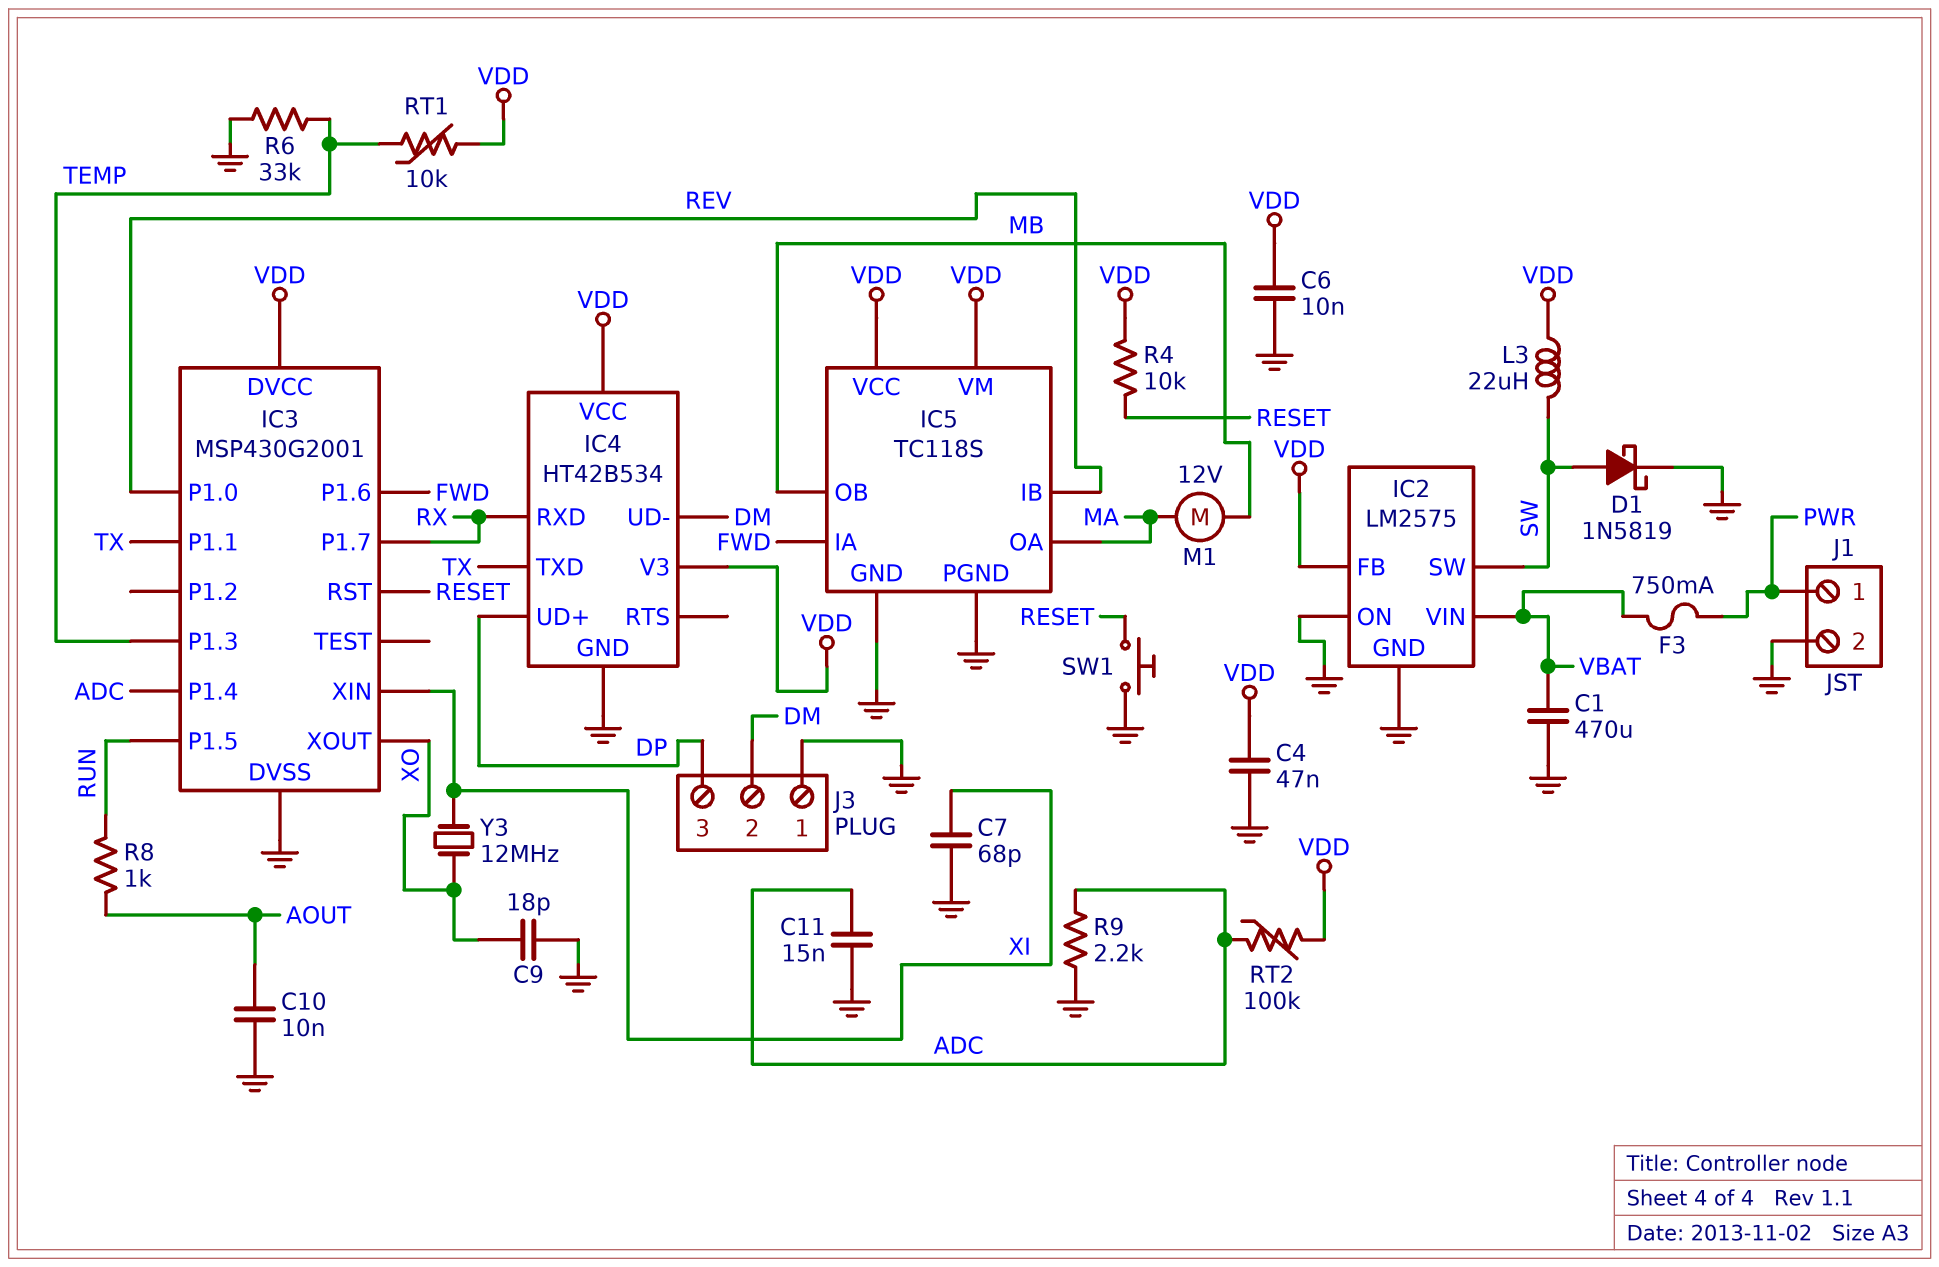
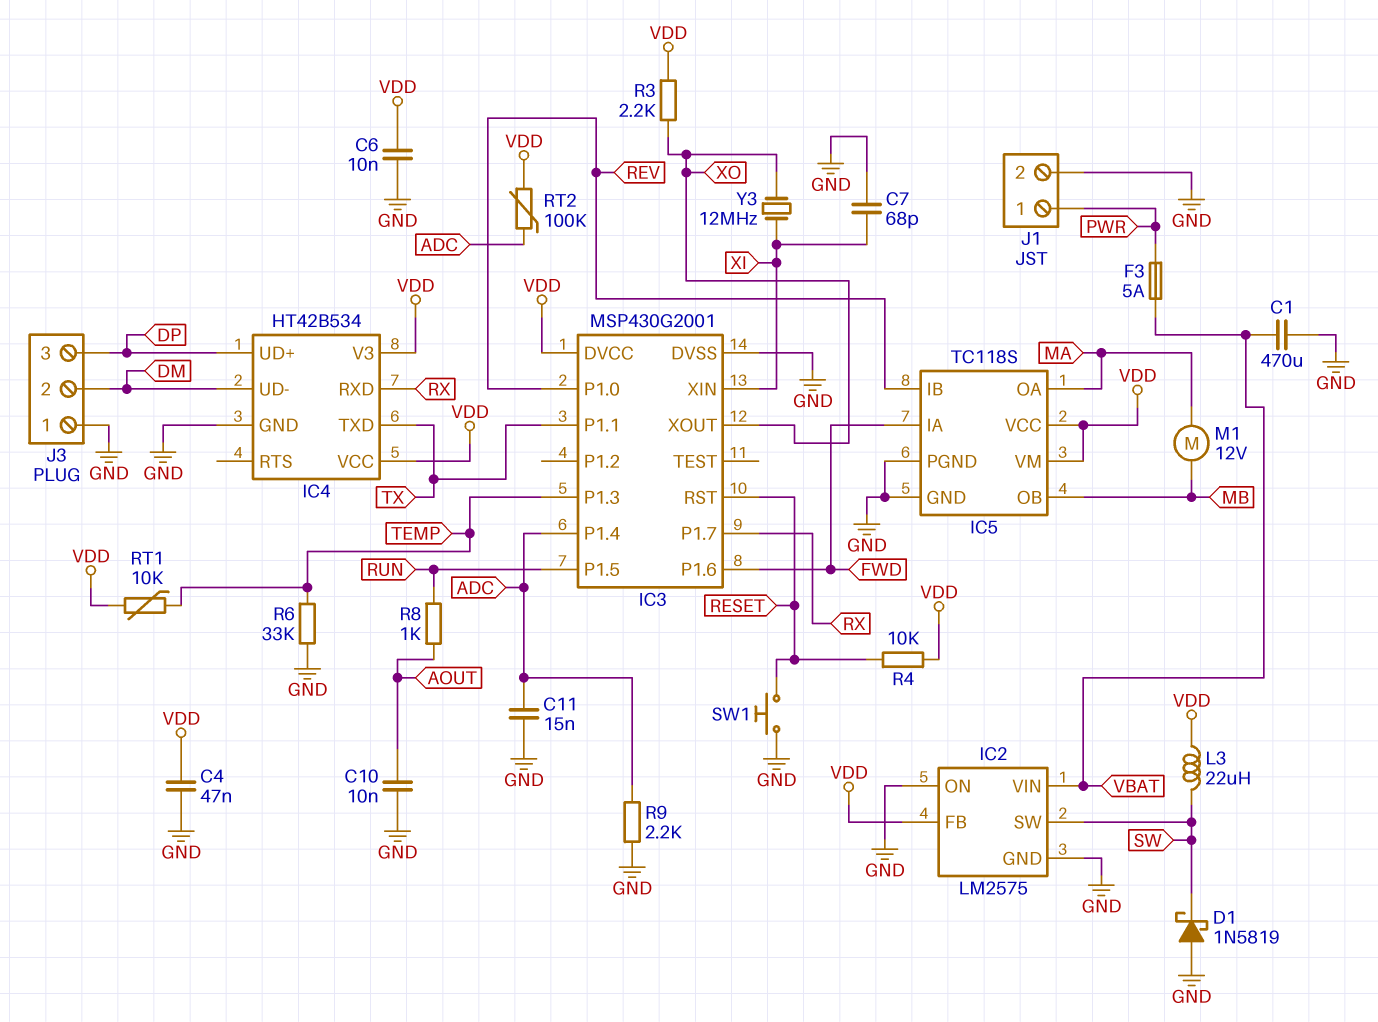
C9: 18pF (GND, XO) -> none
D1: schottky 1N5819 (A SW, K GND) -> schottky 1N5819 (A GND, K SW)
F3: 750mA (PWR, VBAT) -> 5A (PWR, VBAT)
R3: none -> 2.2k (VDD, XO)

